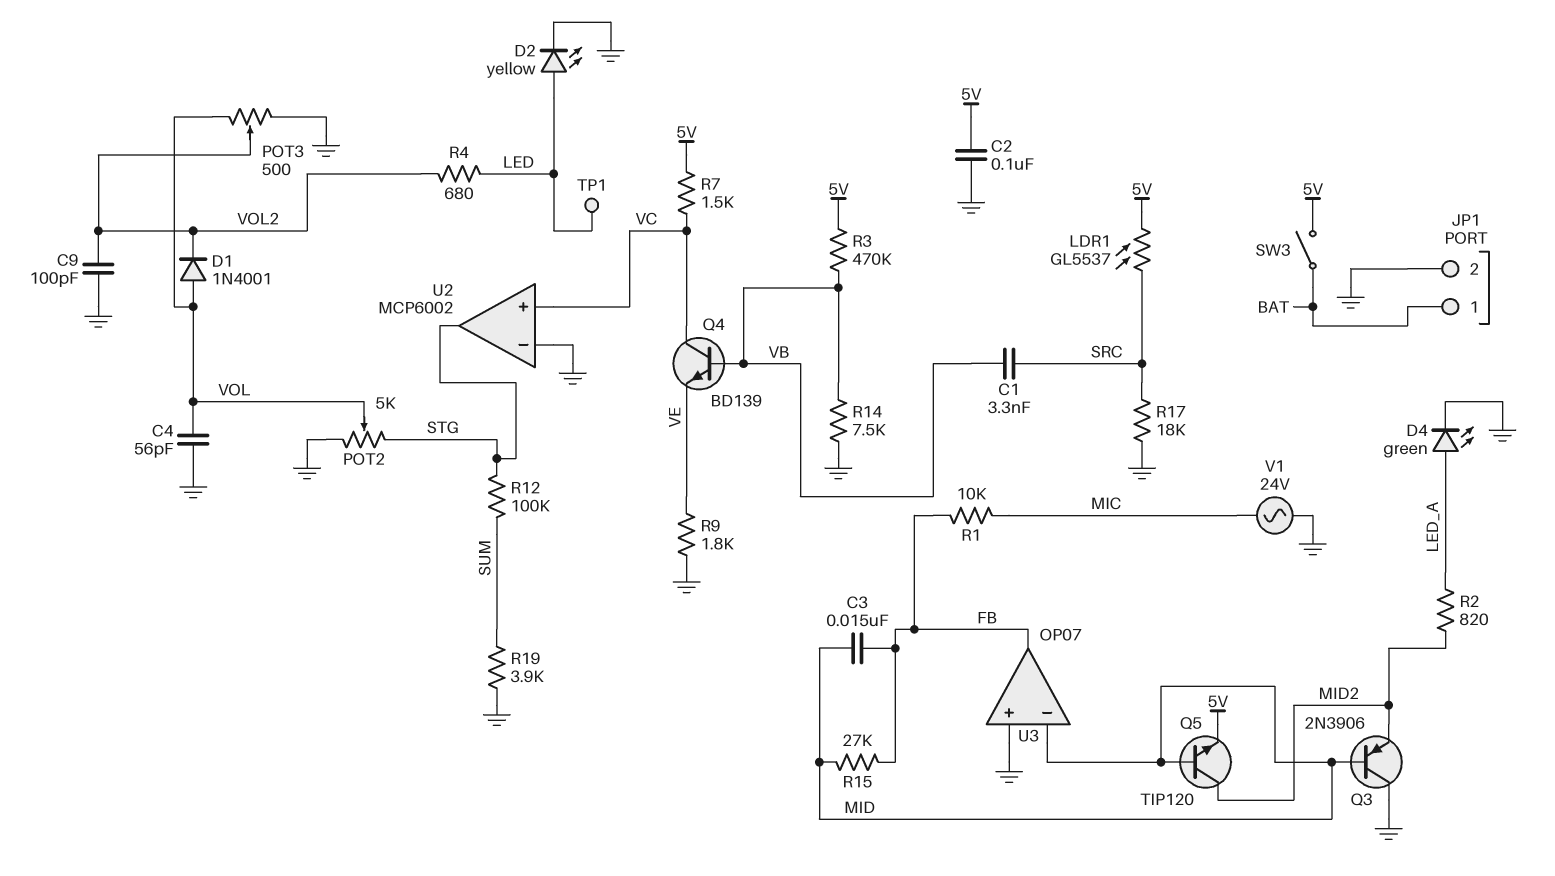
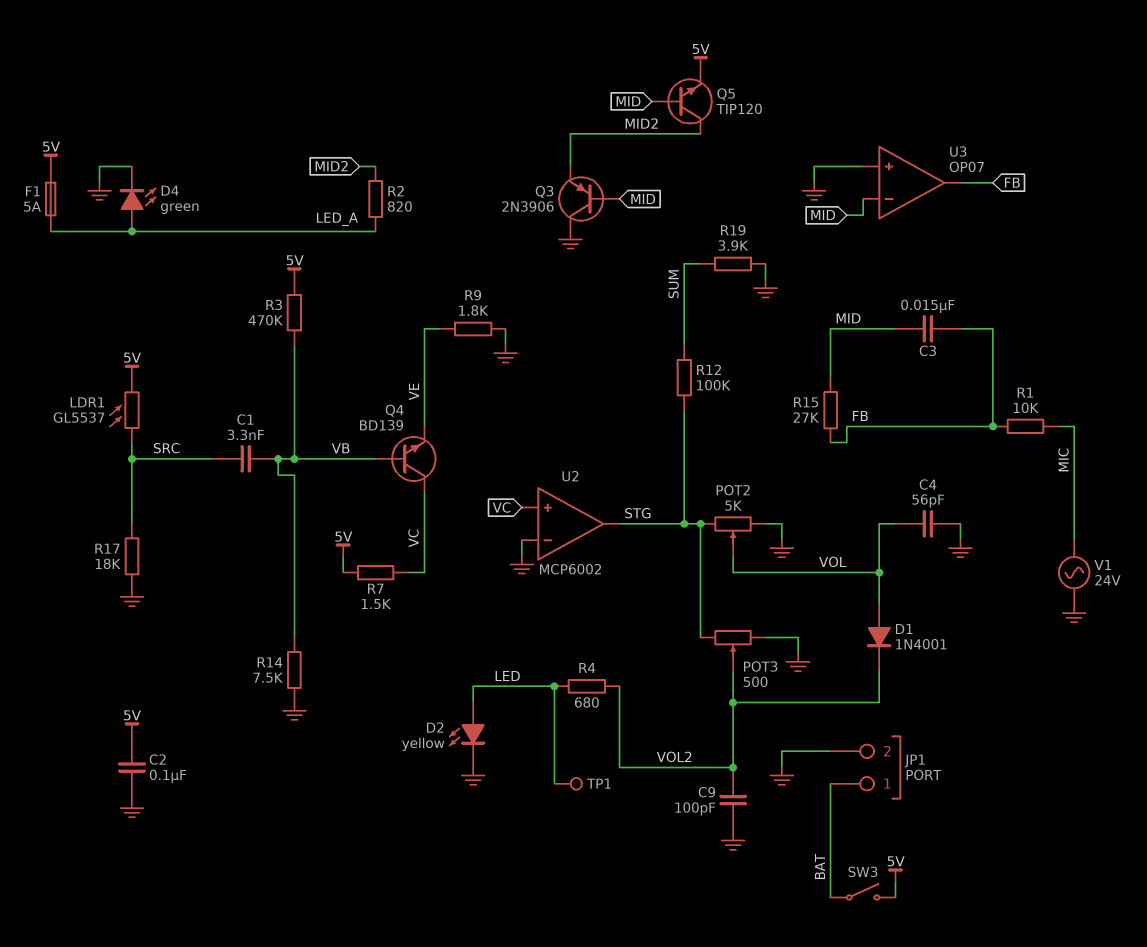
F1: none -> 5A (5V, LED_A)
POT3: 500 (GND, VOL, wiper VOL2) -> 500 (GND, STG, wiper VOL2)

